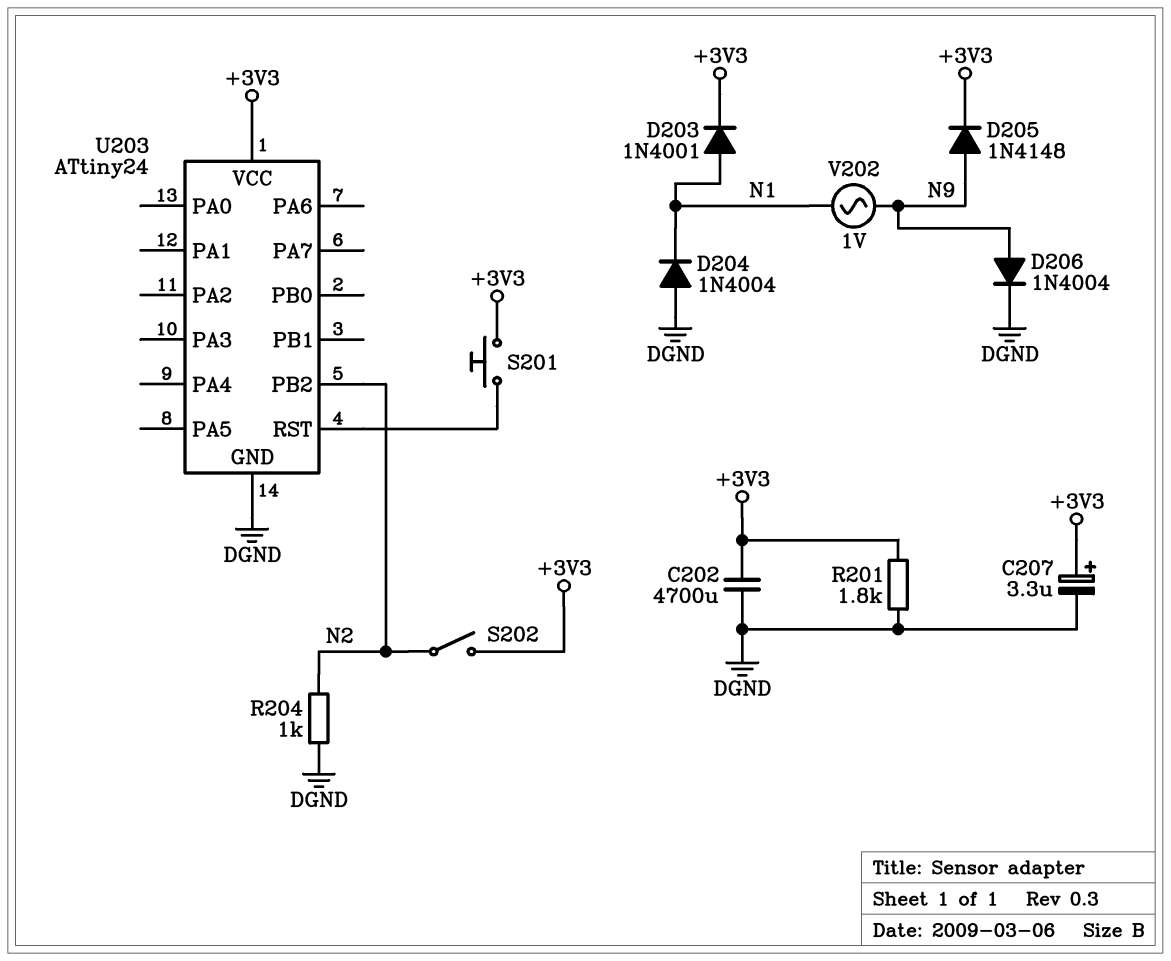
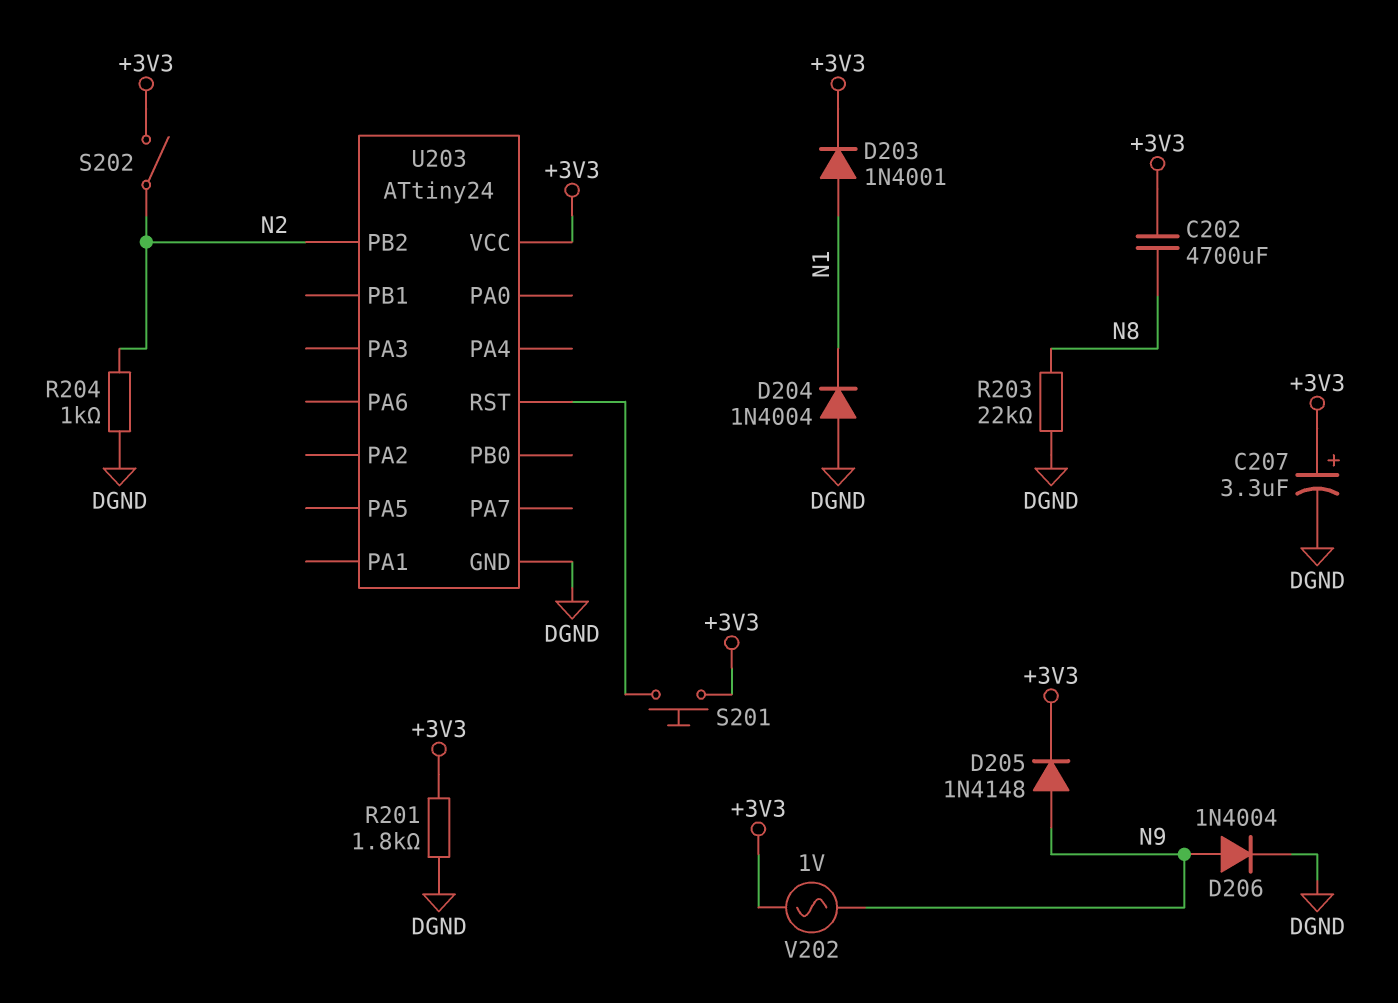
C202: 4700uF (+3V3, DGND) -> 4700uF (+3V3, N8)
R203: none -> 22k (DGND, N8)
V202: AC 1V (N1, N9) -> AC 1V (+3V3, N9)

